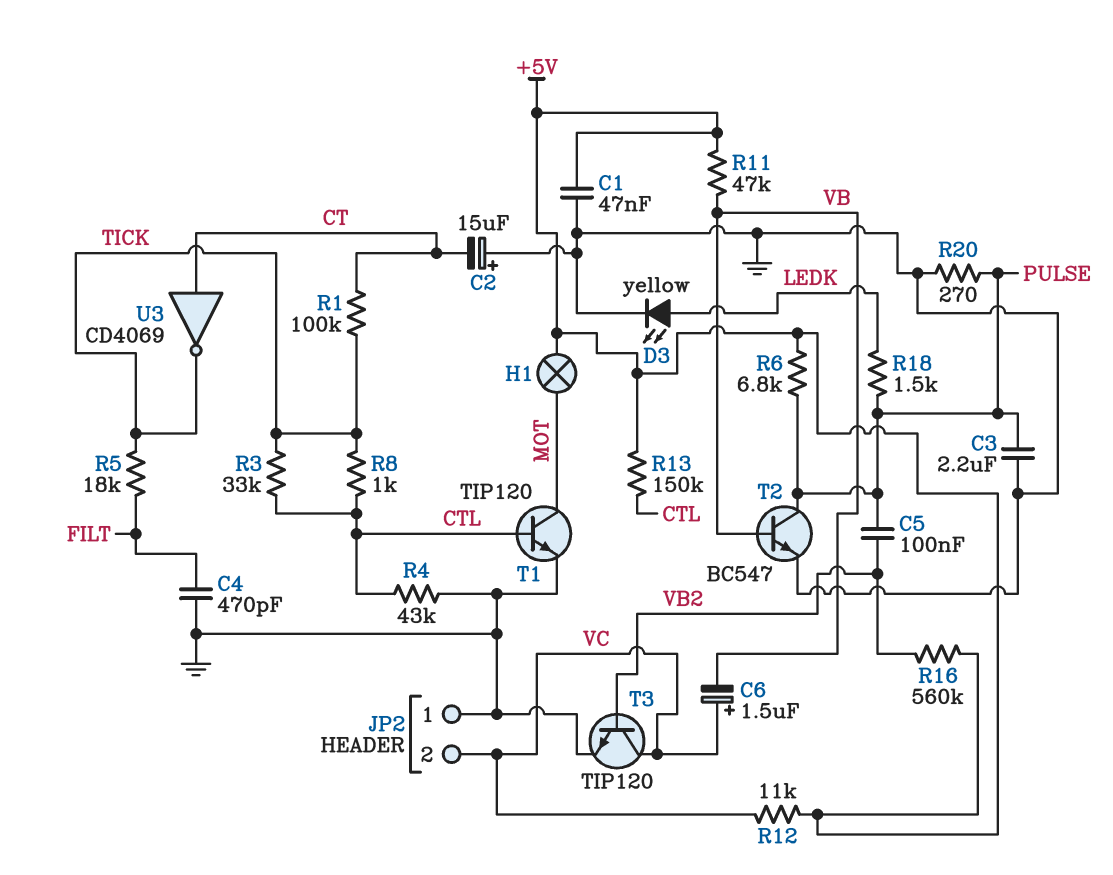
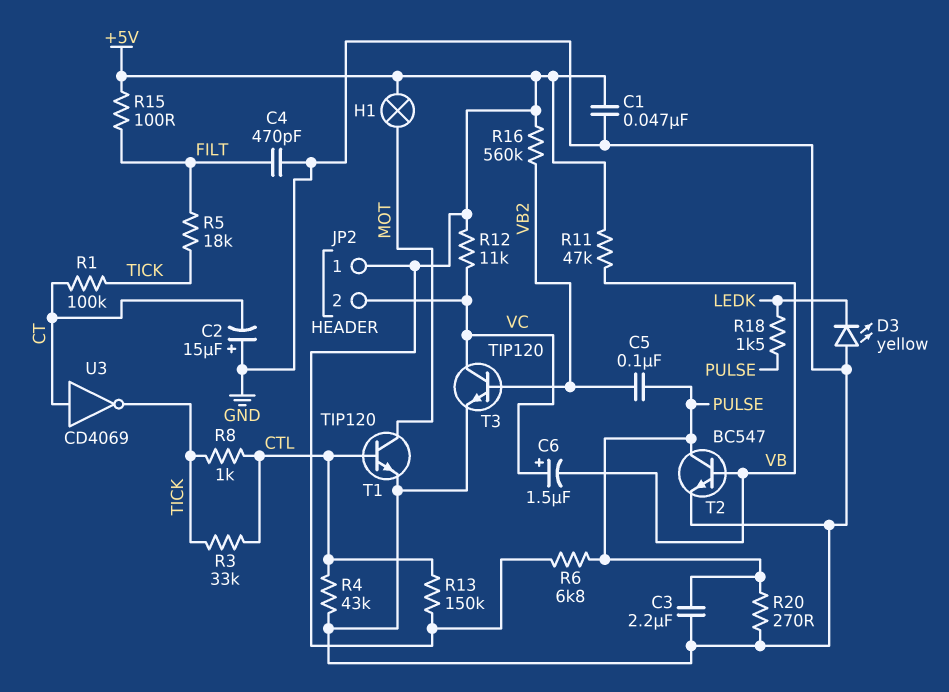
D3: LED yellow (A LEDK, K GND) -> LED yellow (A GND, K LEDK)
JP2 pin 1: GND -> +5V
R15: none -> 100 (+5V, FILT)

